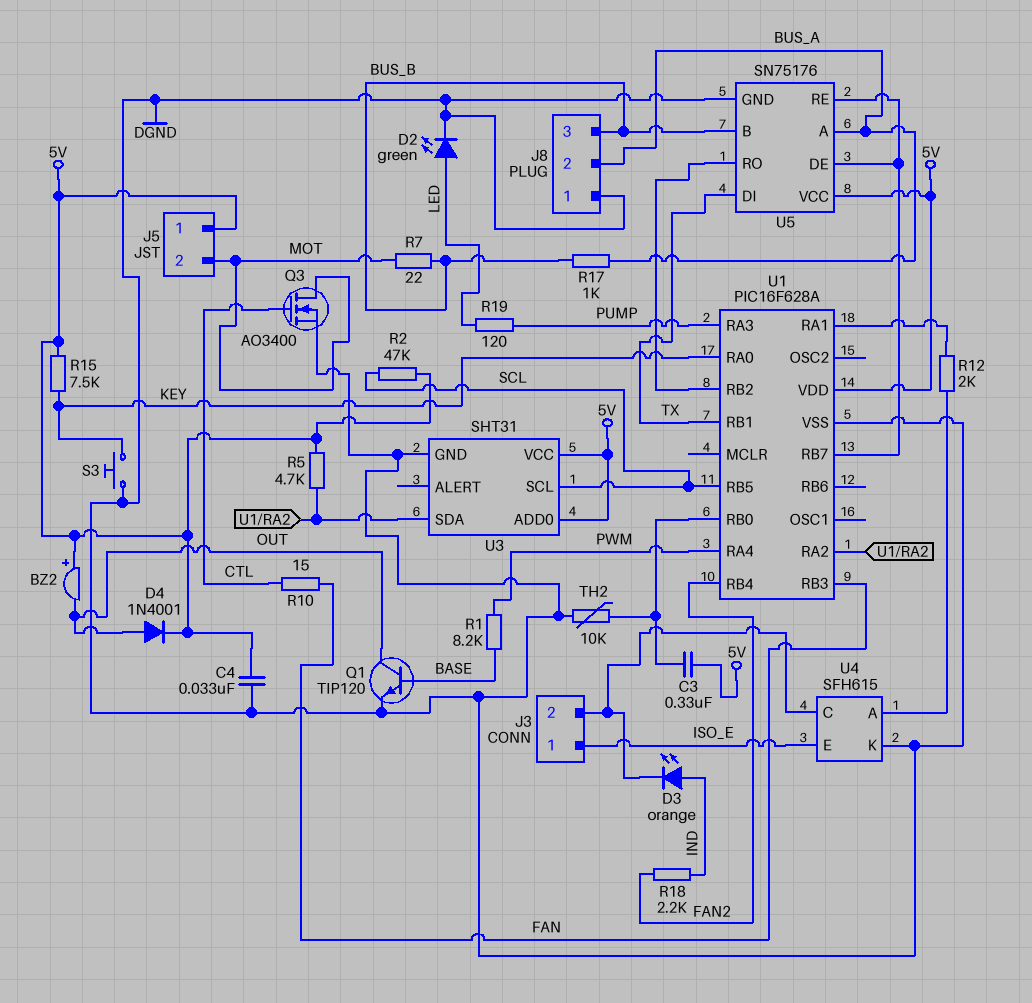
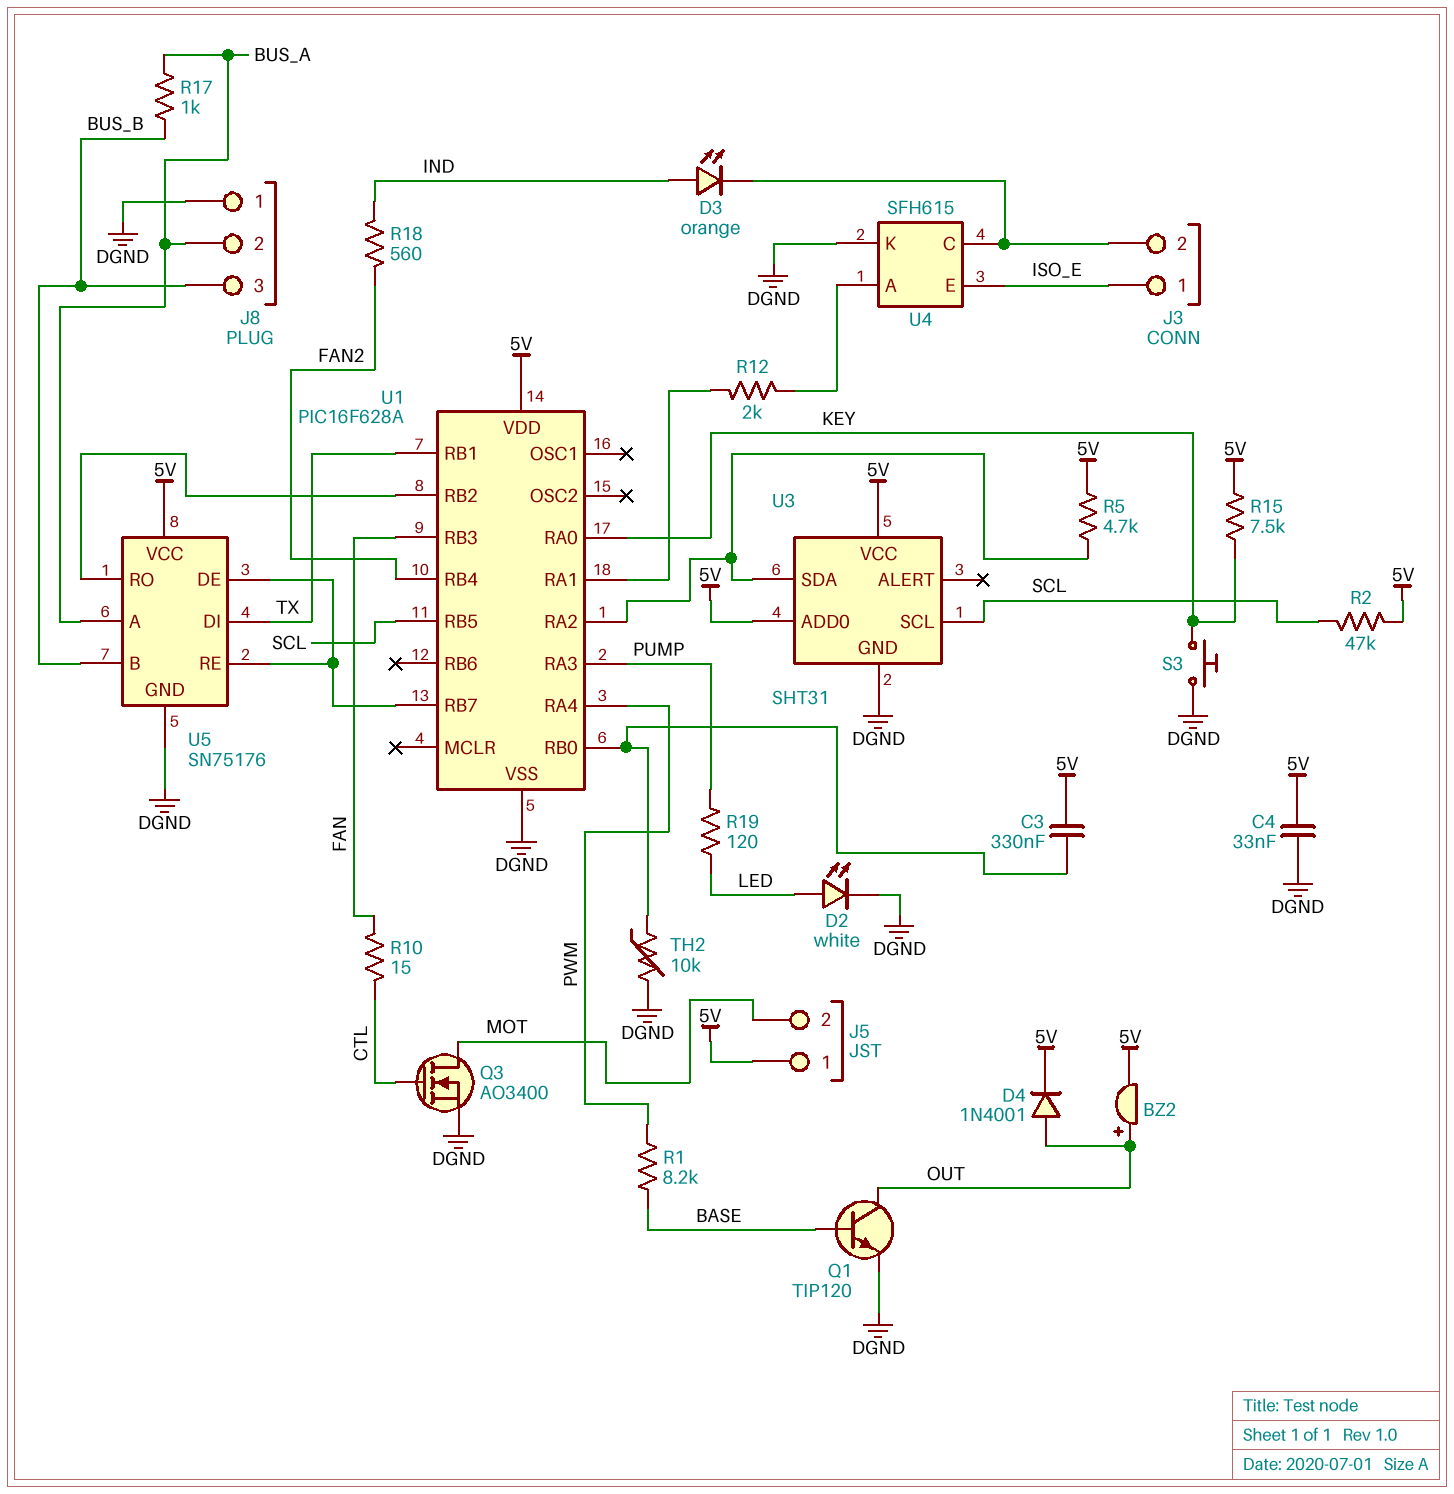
BZ2: buzzer (plus 5V, minus OUT) -> buzzer (plus OUT, minus 5V)
D2: LED green (A LED, K DGND) -> LED white (A LED, K DGND)
R7: 22 (BUS_B, MOT) -> none
R18: 2.2k (FAN2, IND) -> 560 (FAN2, IND)

